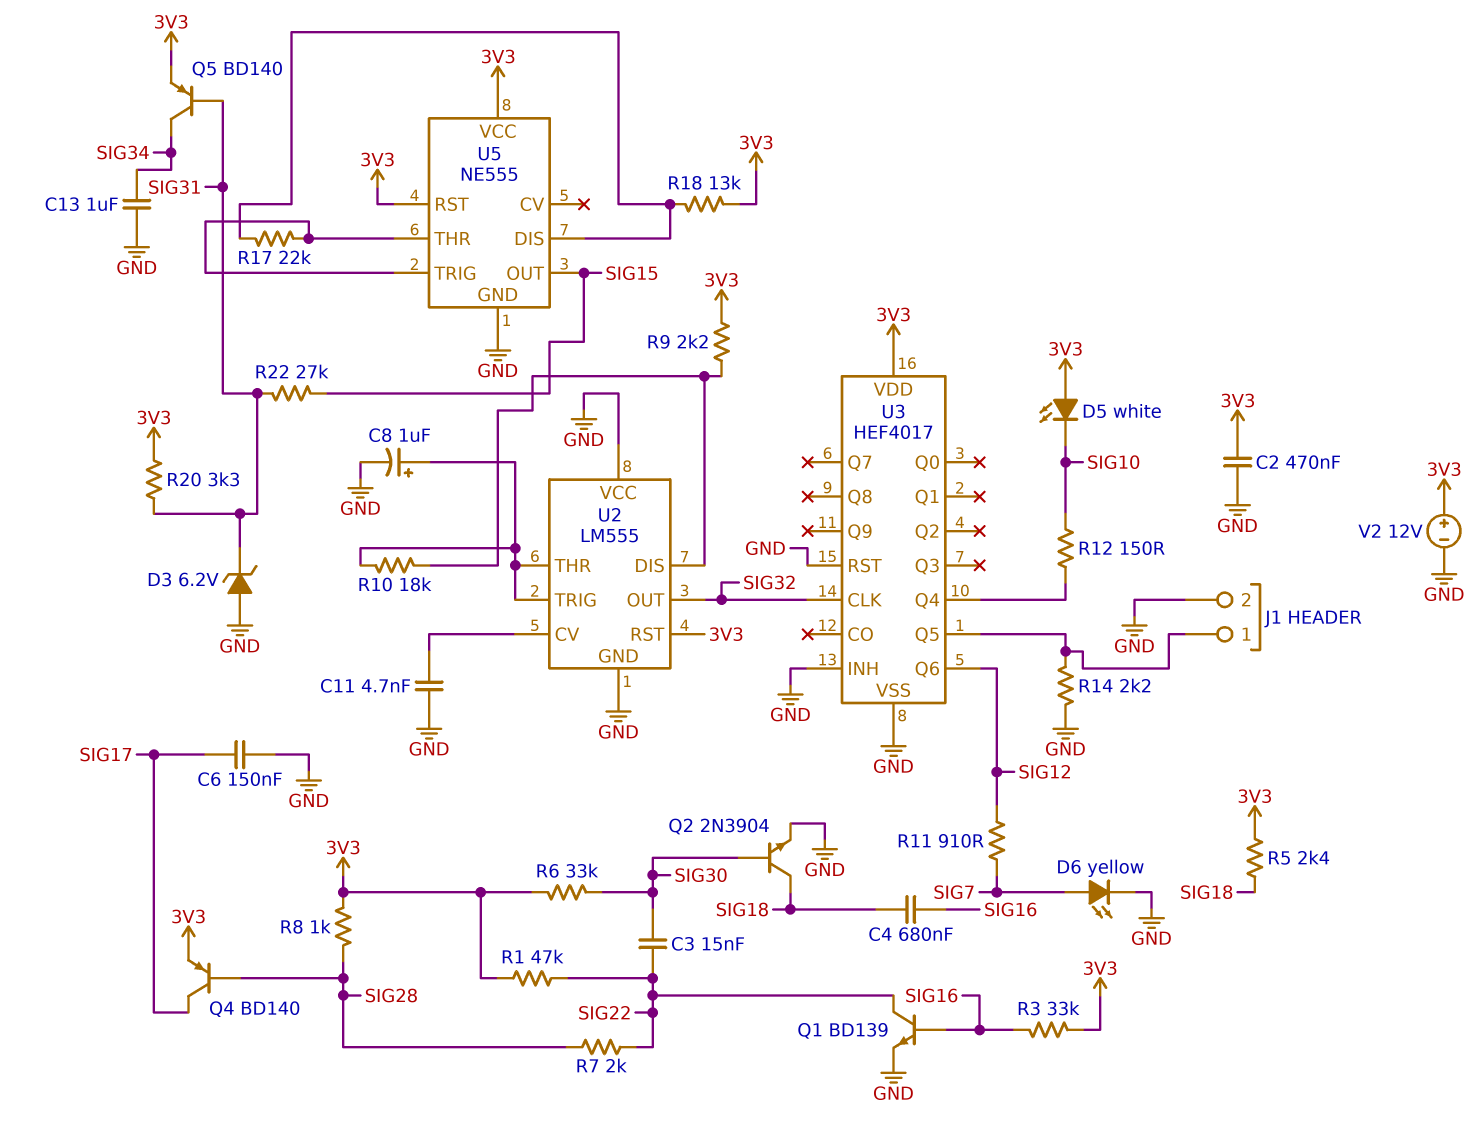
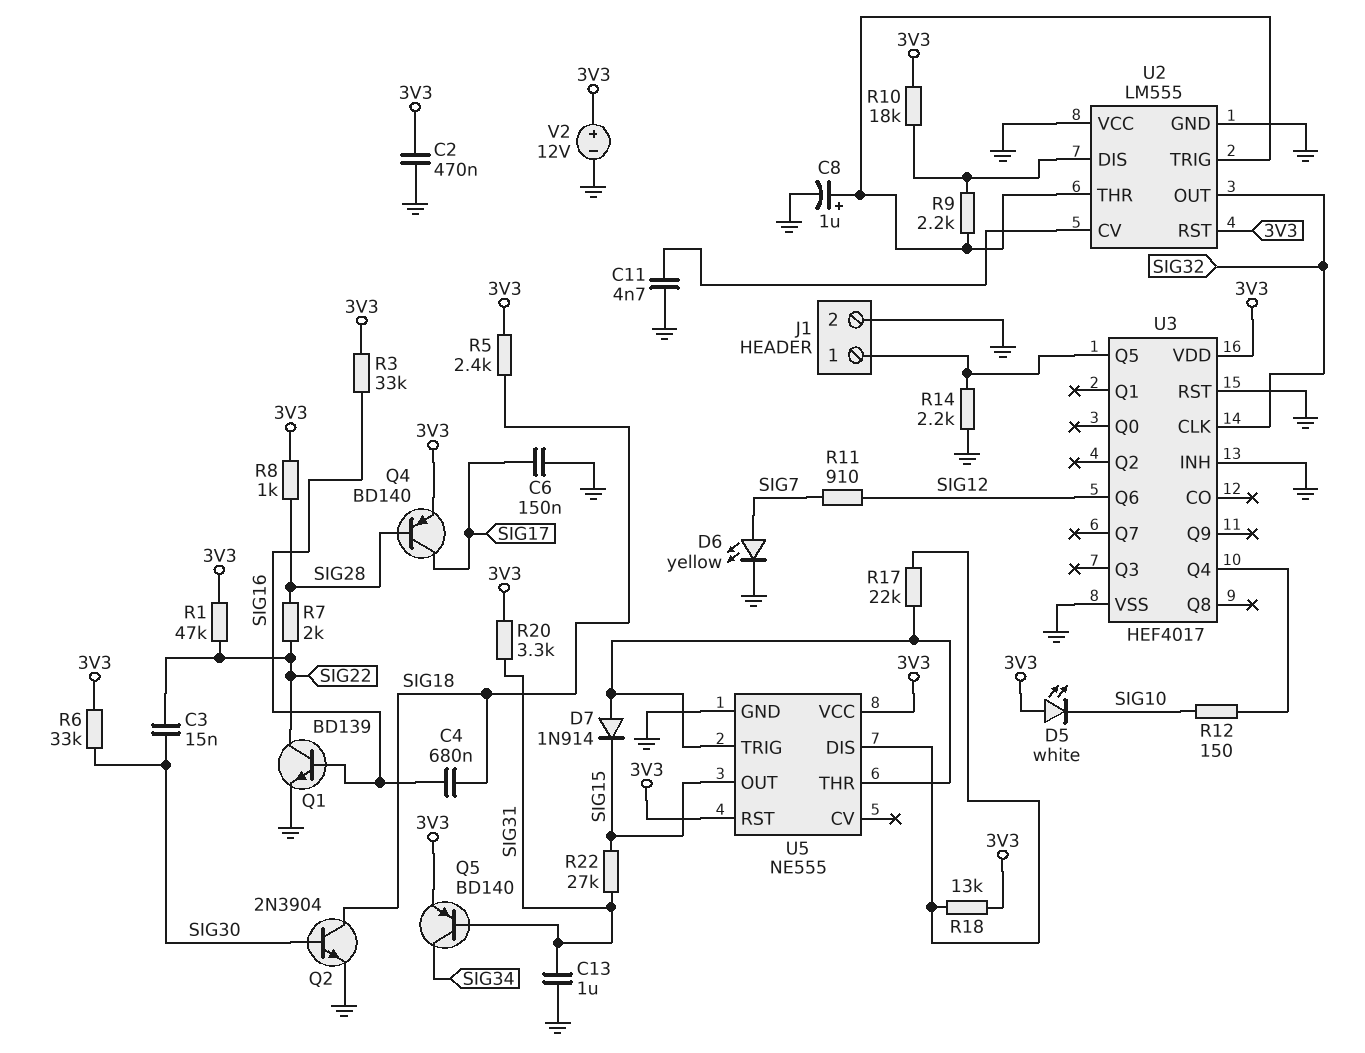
C13: 1uF (GND, SIG34) -> 1uF (GND, SIG31)
D3: zener 6.2V (A GND, K SIG31) -> none
D7: none -> diode 1N914 (A U5/THR, K SIG15)
R9: 2.2k (3V3, U2/DIS) -> 2.2k (U2/DIS, U2/THR)
R10: 18k (U2/DIS, U2/THR) -> 18k (3V3, U2/DIS)

